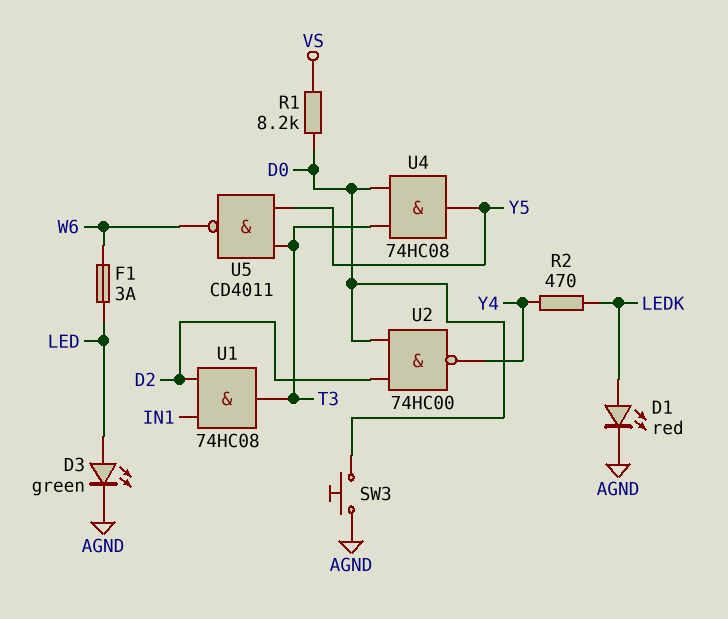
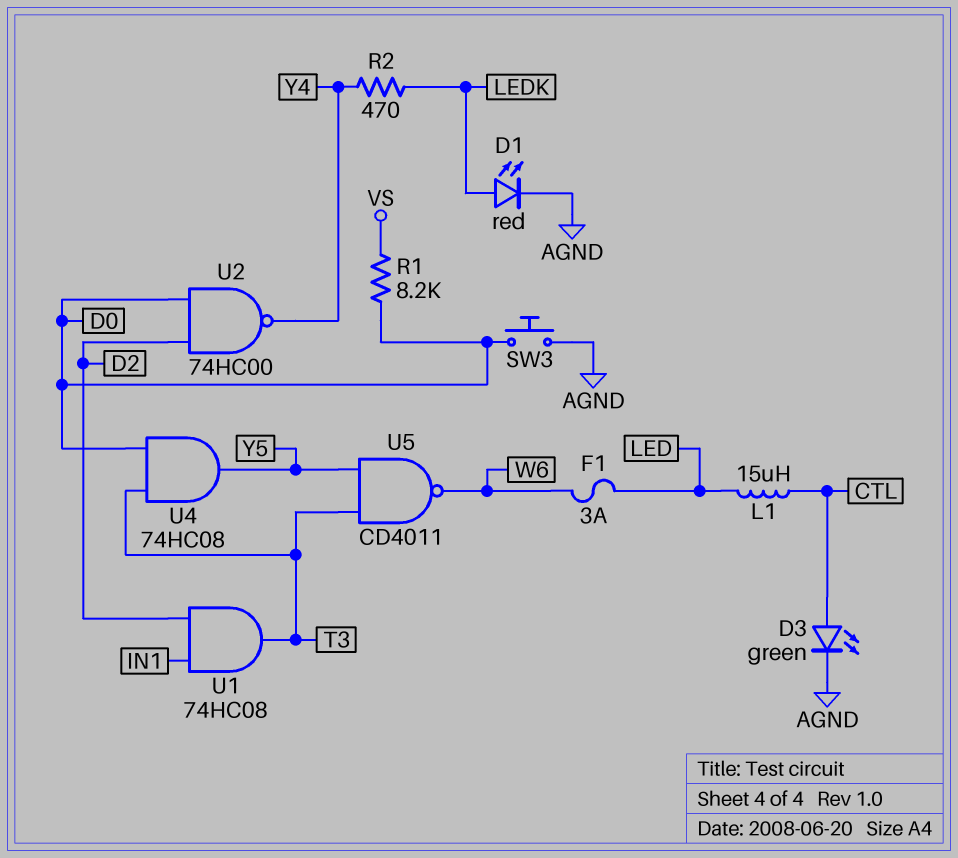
D3: LED green (A LED, K AGND) -> LED green (A CTL, K AGND)
L1: none -> 15uH (CTL, LED)

